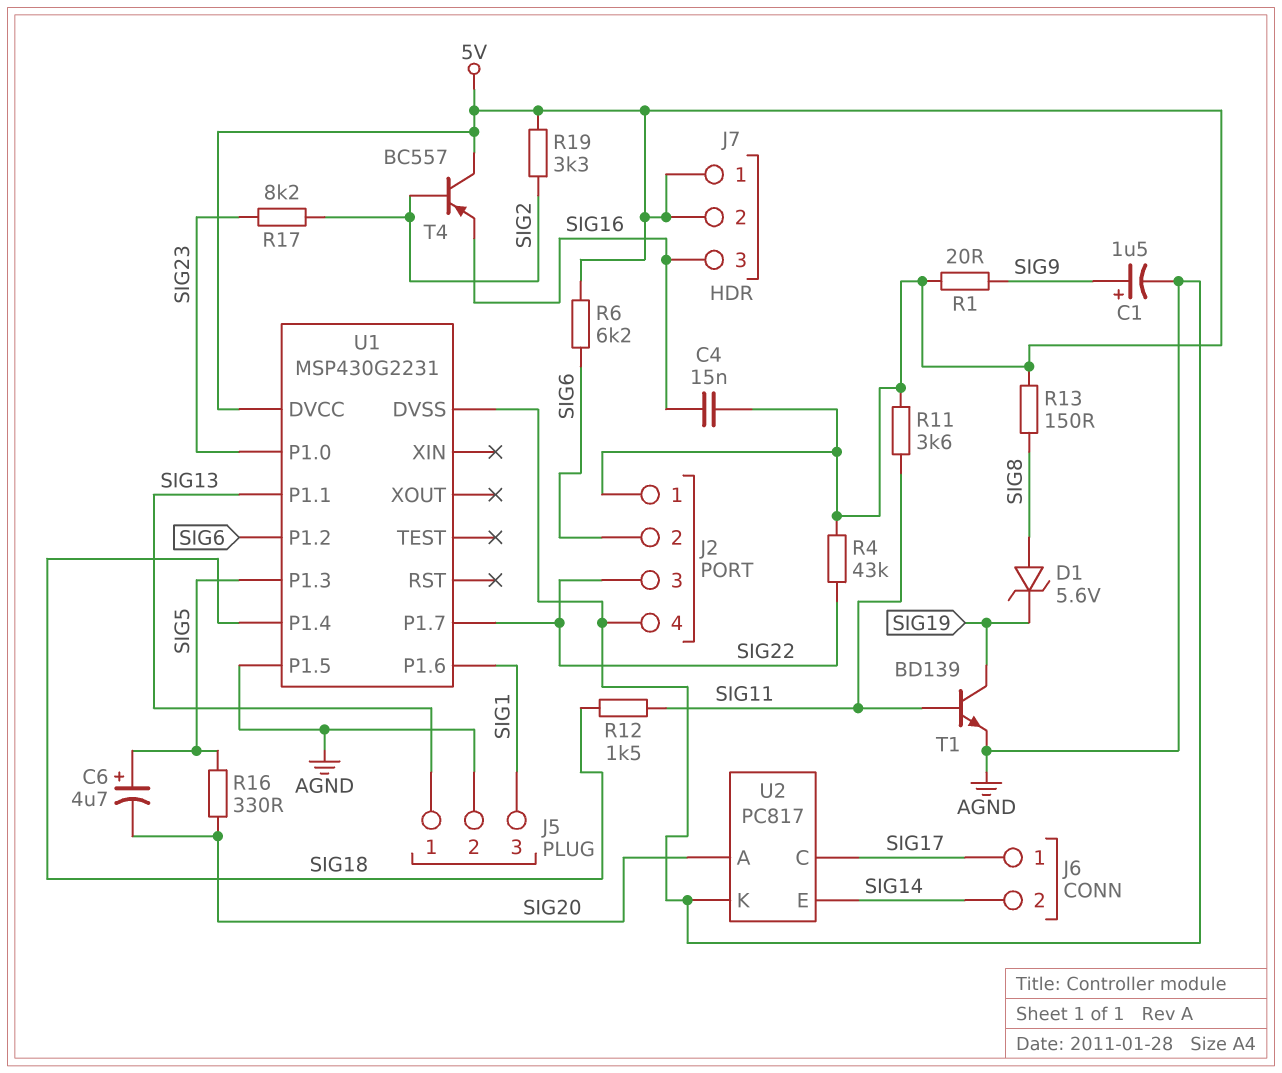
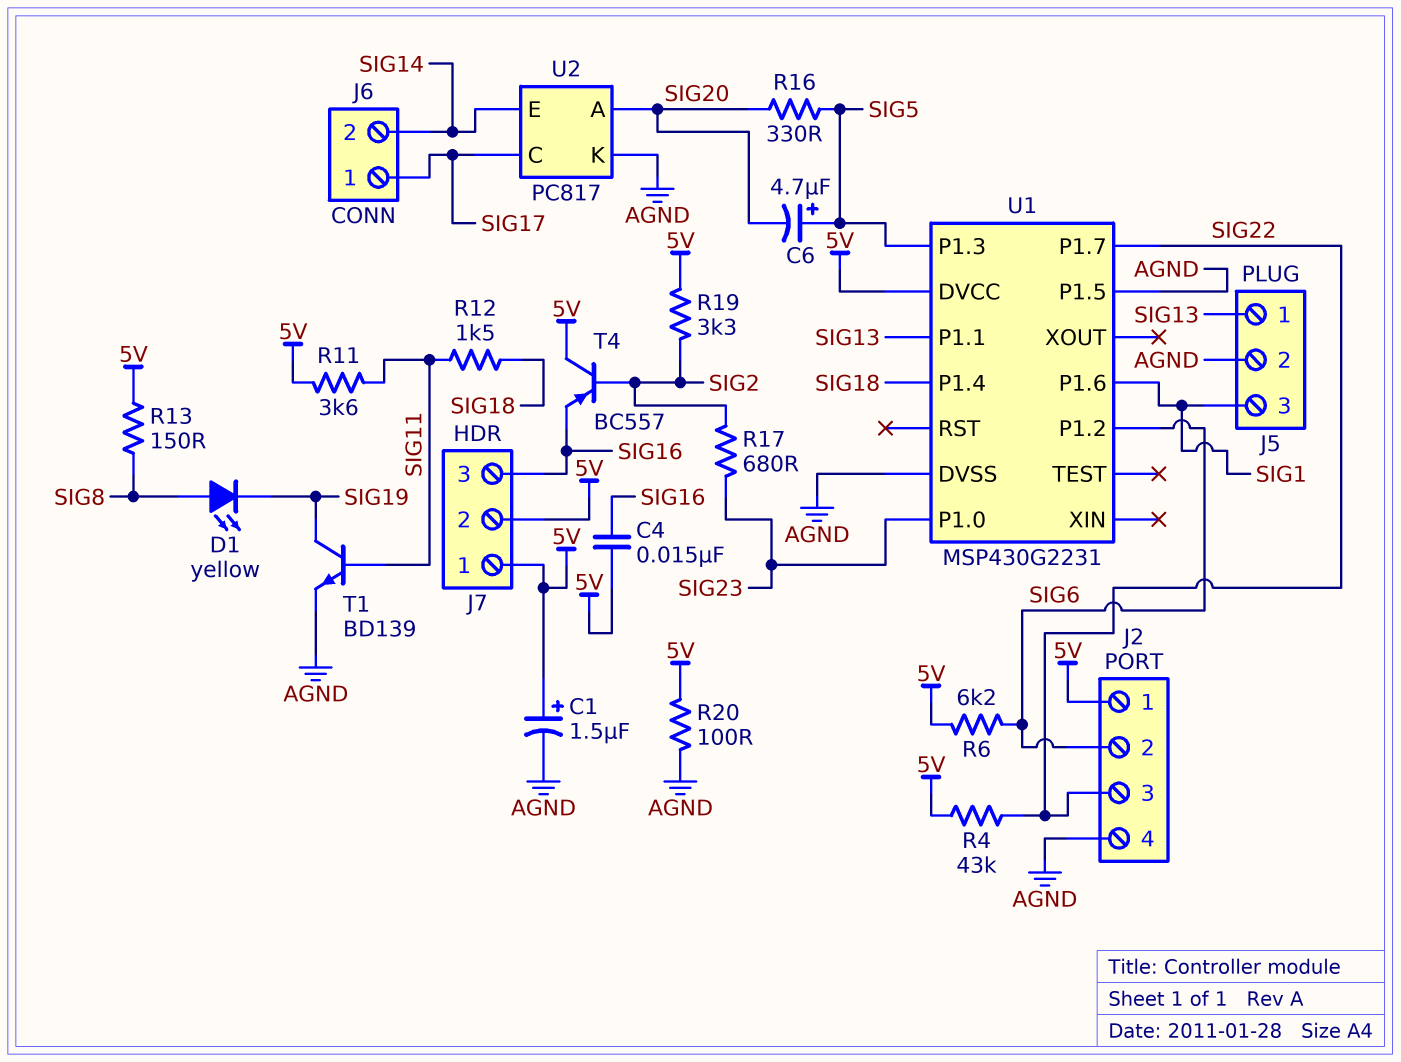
C1: 1.5uF (plus SIG9, minus AGND) -> 1.5uF (plus 5V, minus AGND)
D1: zener 5.6V (A SIG8, K SIG19) -> LED yellow (A SIG8, K SIG19)
R1: 20 (5V, SIG9) -> none
R17: 8.2k (SIG2, SIG23) -> 680 (SIG2, SIG23)
R20: none -> 100 (5V, AGND)

